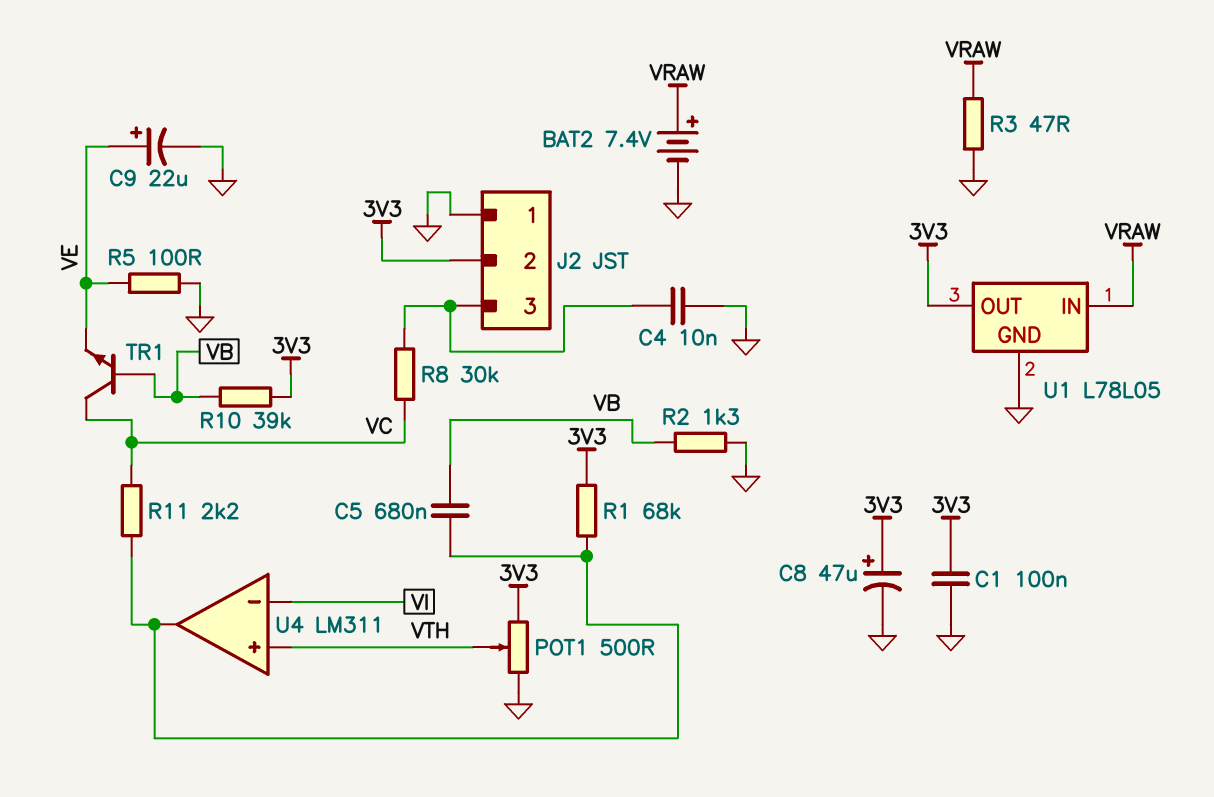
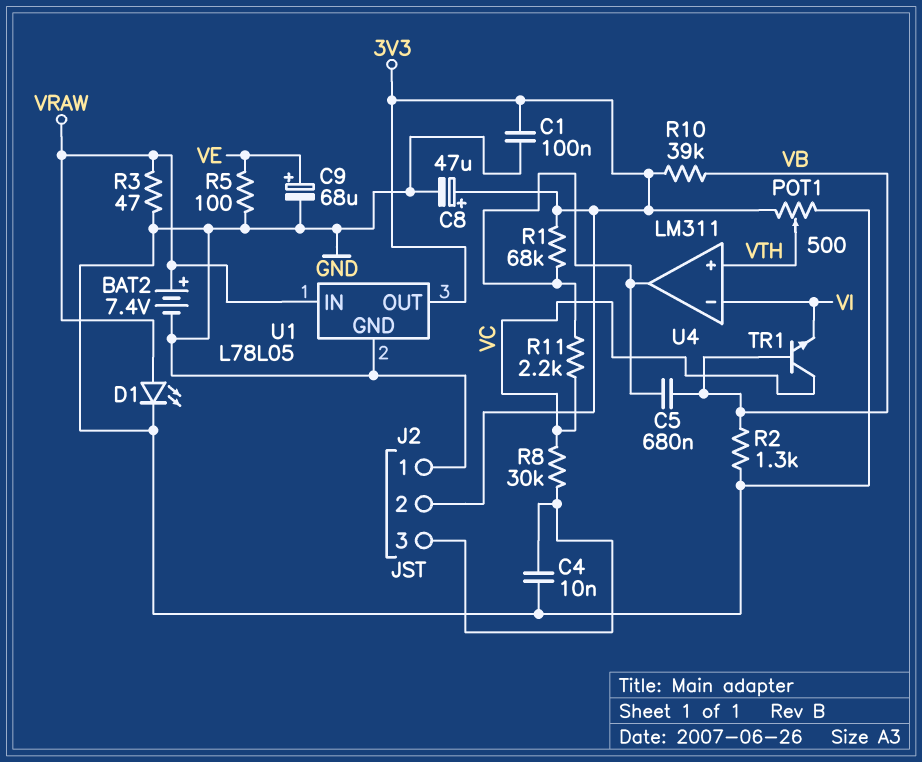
C9: 22uF (plus VE, minus GND) -> 68uF (plus VE, minus GND)
D1: none -> LED (A VRAW, K GND)
TR1: NPN (B VB, C VC, E VE) -> NPN (B VB, C VC, E VI)

